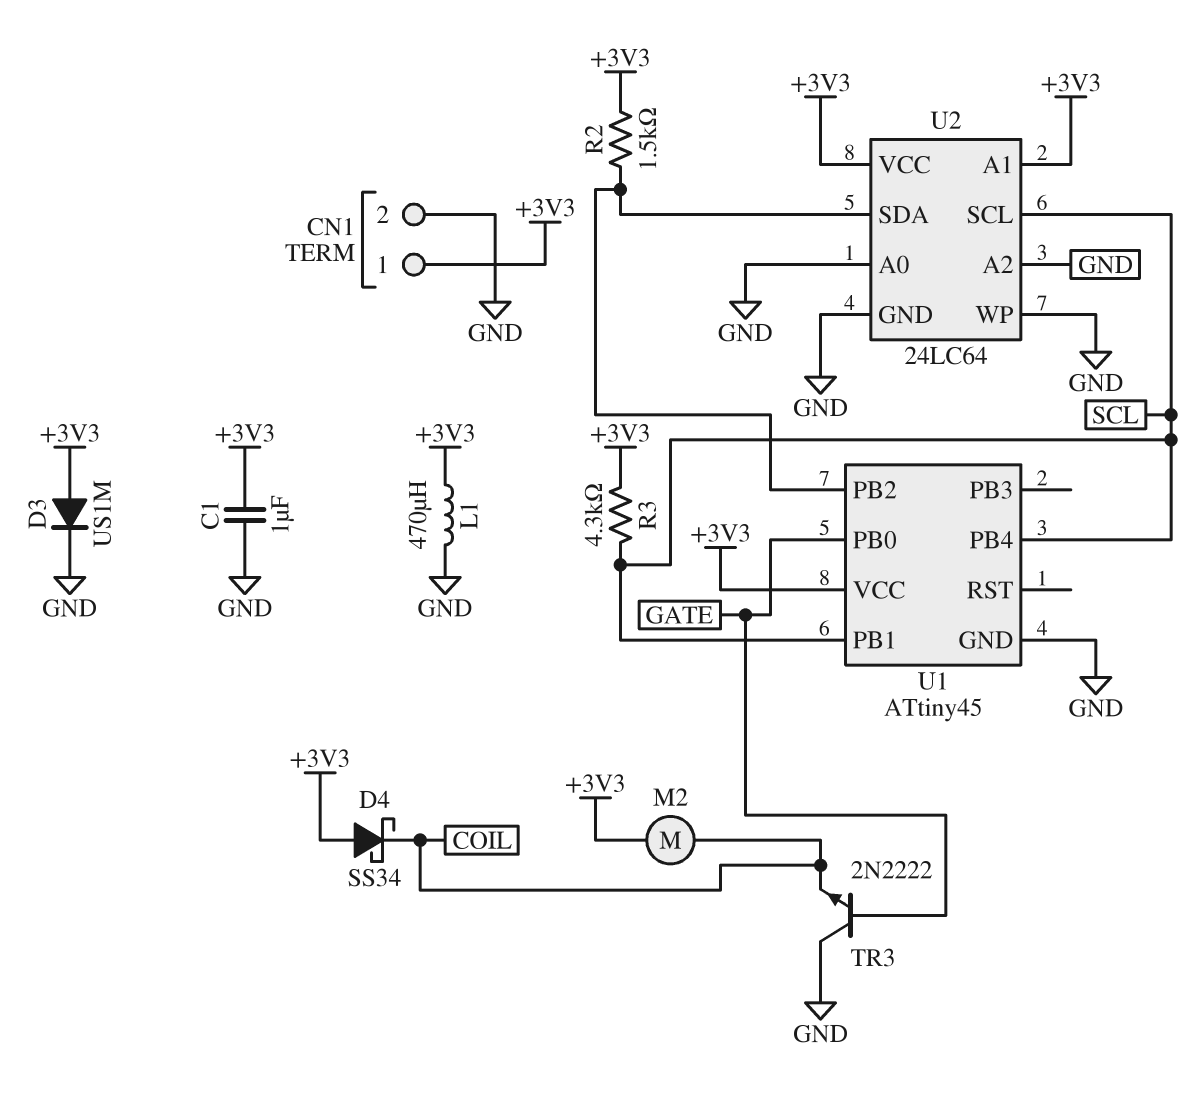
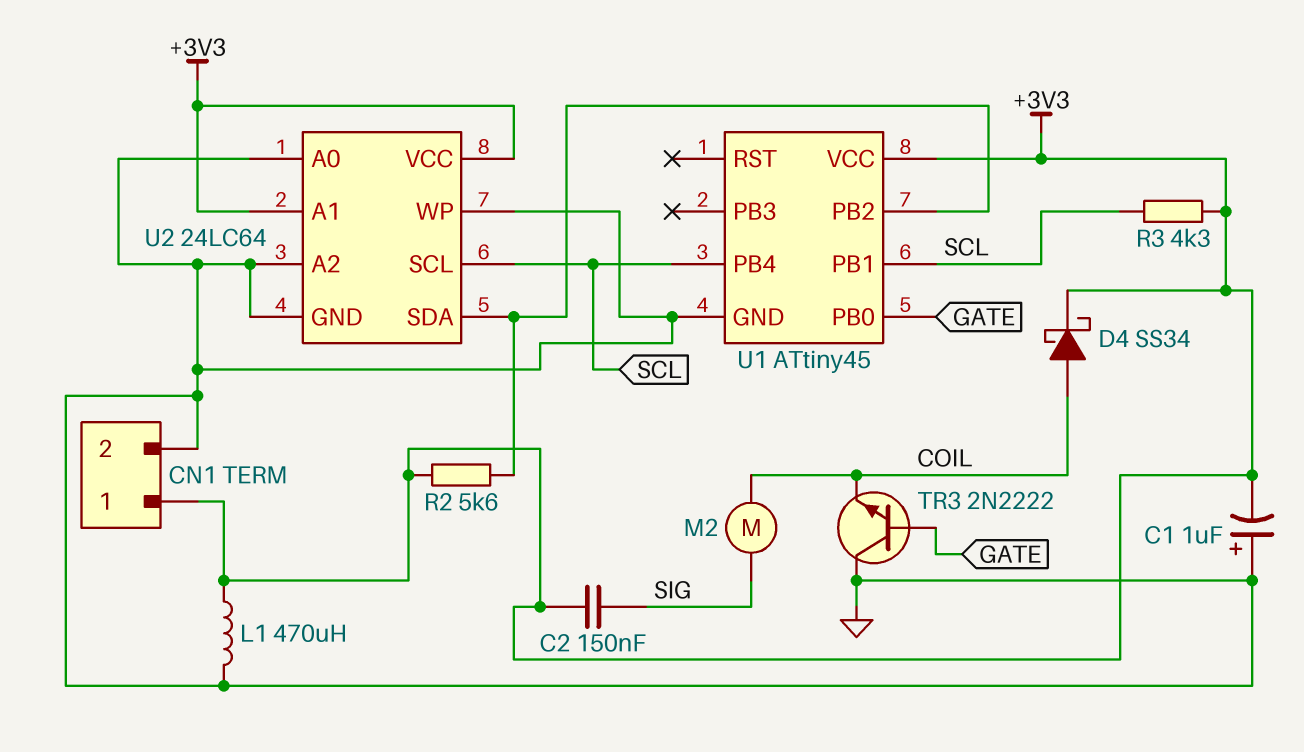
C1: 1uF (+3V3, GND) -> 1uF (plus GND, minus +3V3)
C2: none -> 150nF (+3V3, SIG)
D3: diode US1M (A +3V3, K GND) -> none
D4: schottky SS34 (A +3V3, K COIL) -> schottky SS34 (A COIL, K +3V3)
M2: motor (+3V3, COIL) -> motor (COIL, SIG)
R2: 1.5k (+3V3, U1/PB2) -> 5.6k (+3V3, U1/PB2)

